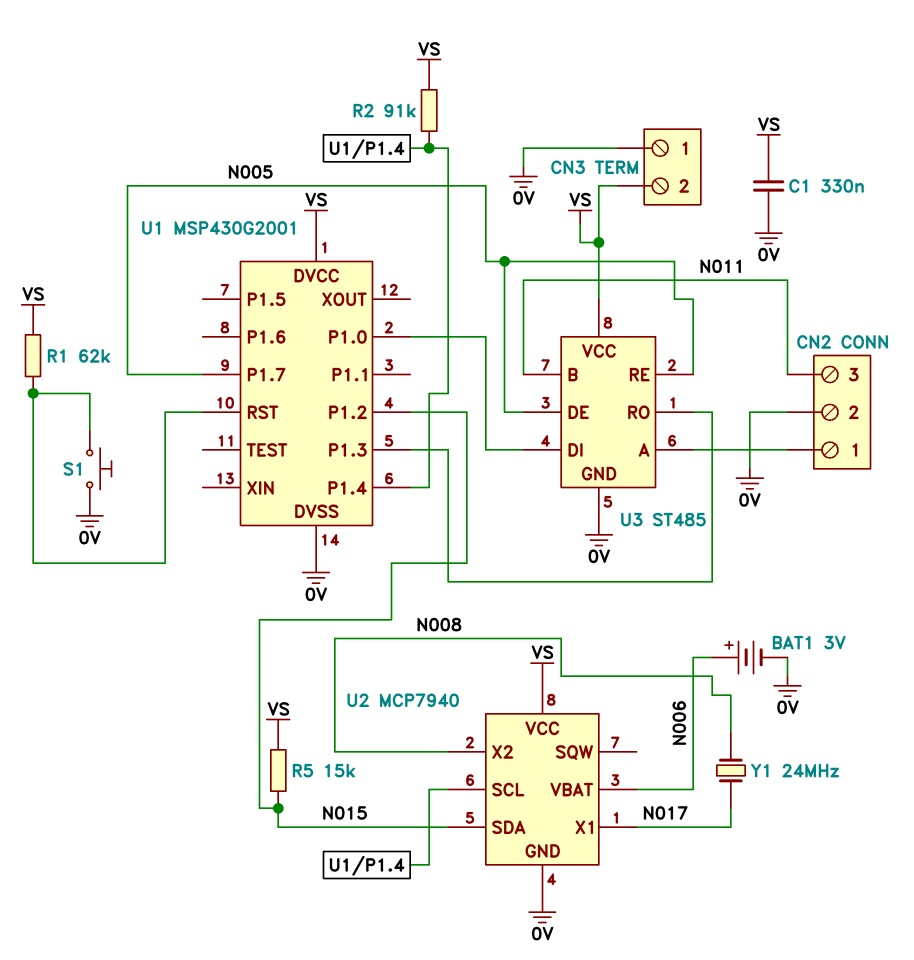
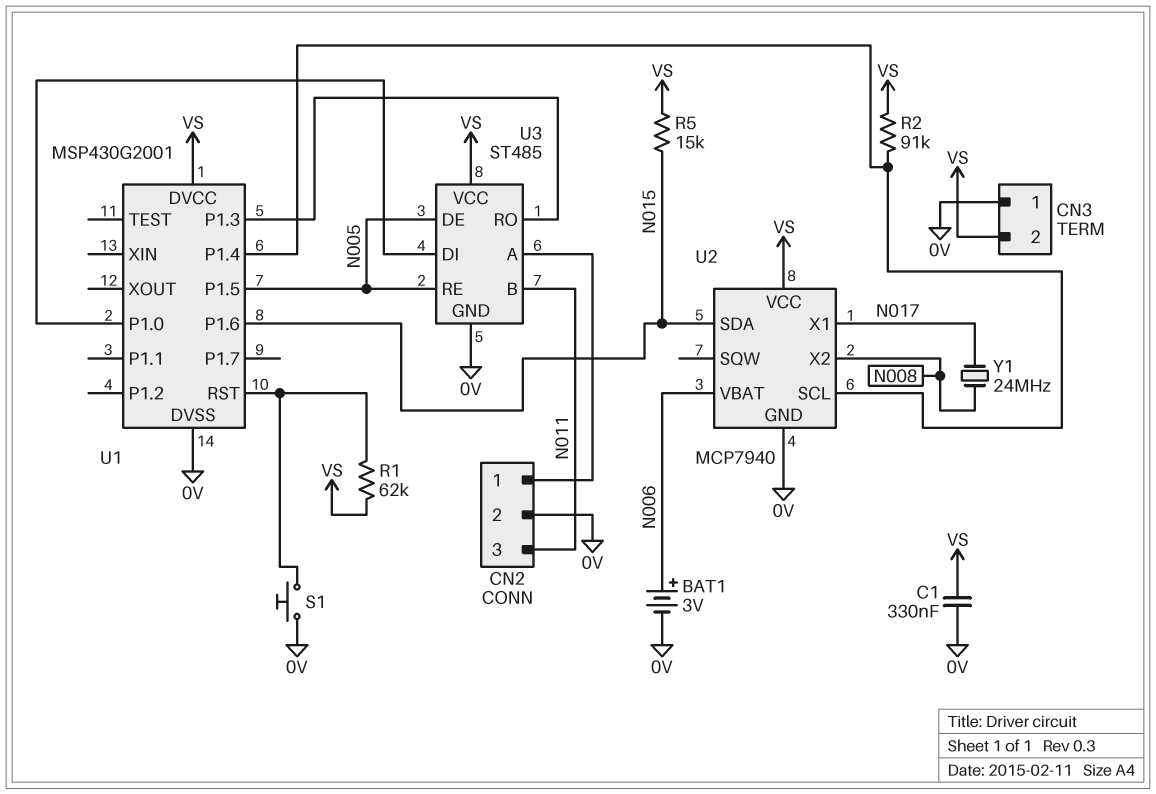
U1 pin P1.2: N015 -> none
U1 pin P1.5: none -> N005
U1 pin P1.6: none -> N015
U1 pin P1.7: N005 -> none

